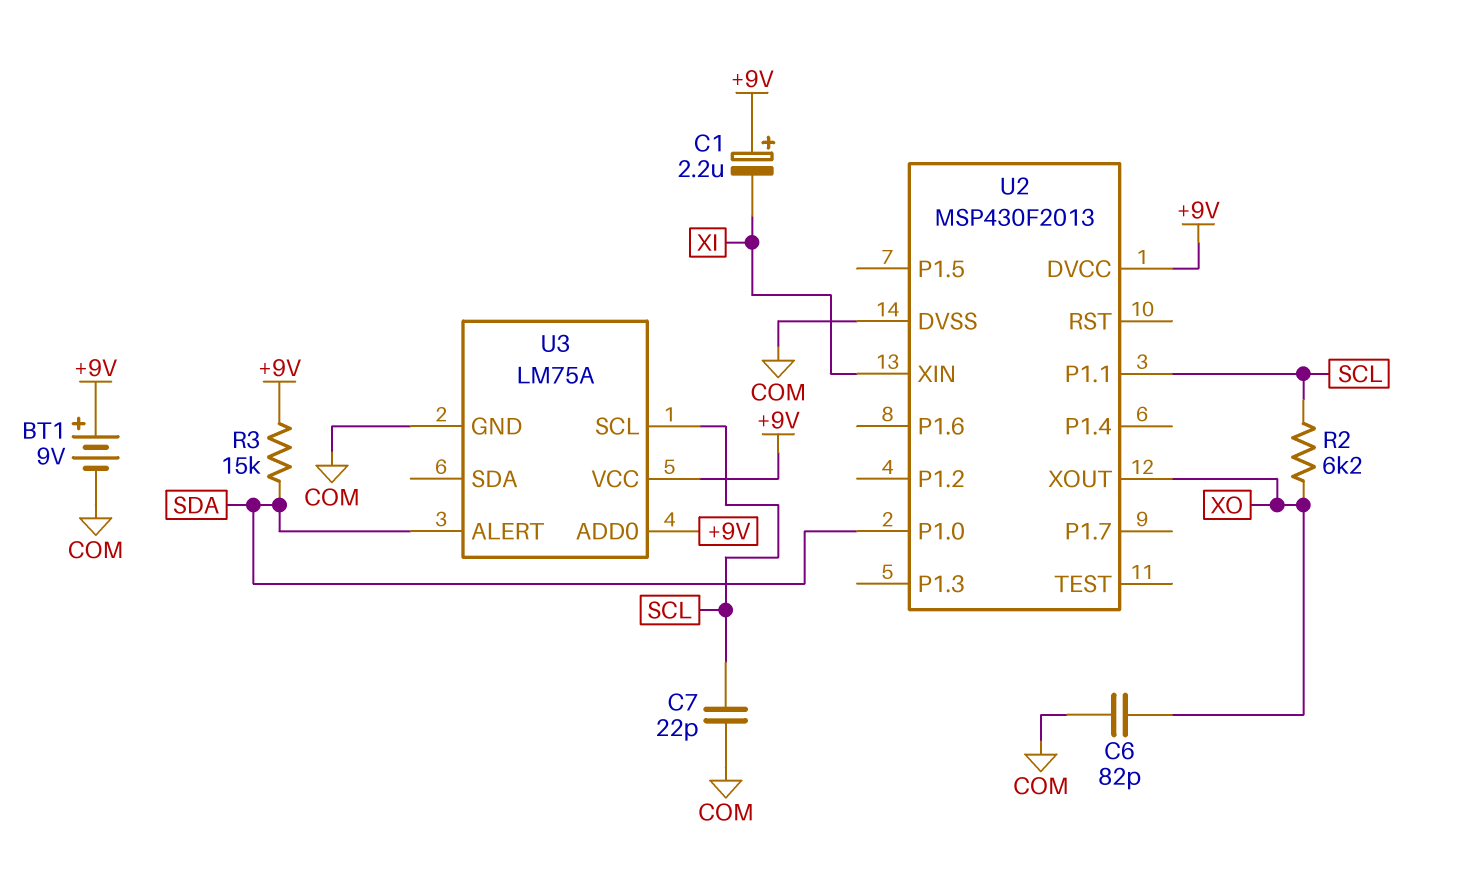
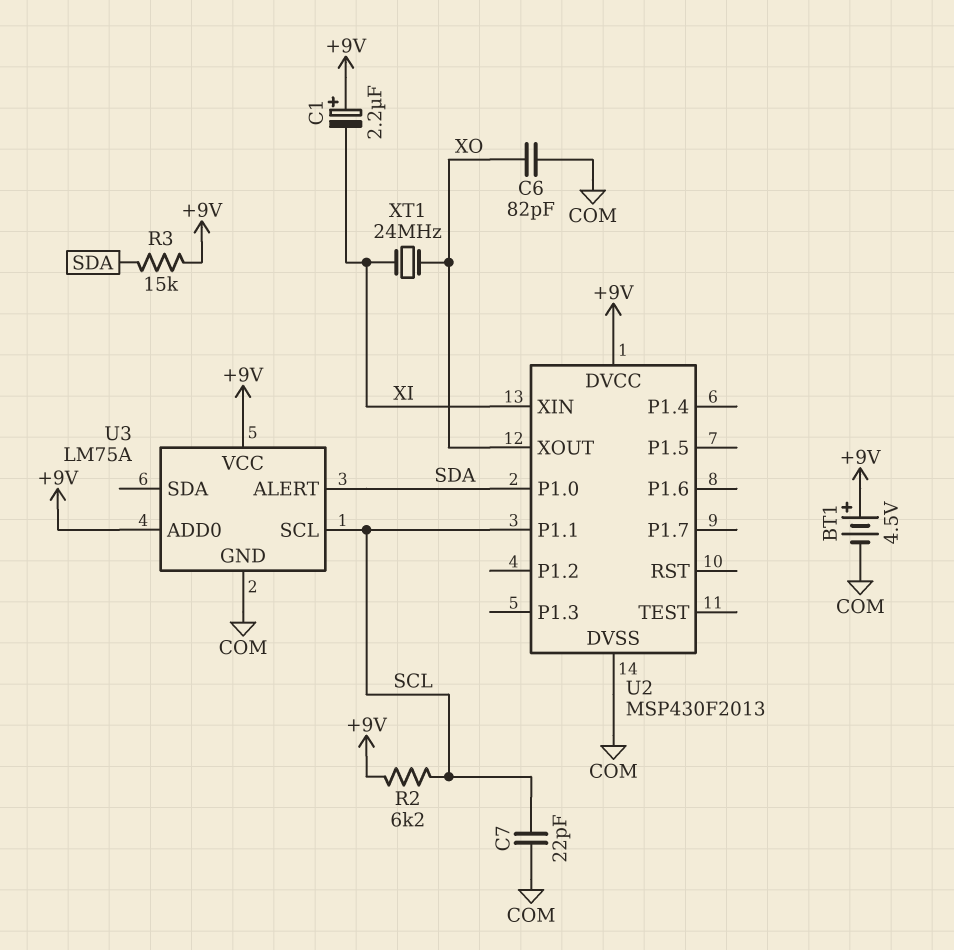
BT1: 9V (plus +9V, minus COM) -> 4.5V (plus +9V, minus COM)
R2: 6.2k (SCL, XO) -> 6.2k (+9V, SCL)
XT1: none -> 24MHz (XI, XO)

